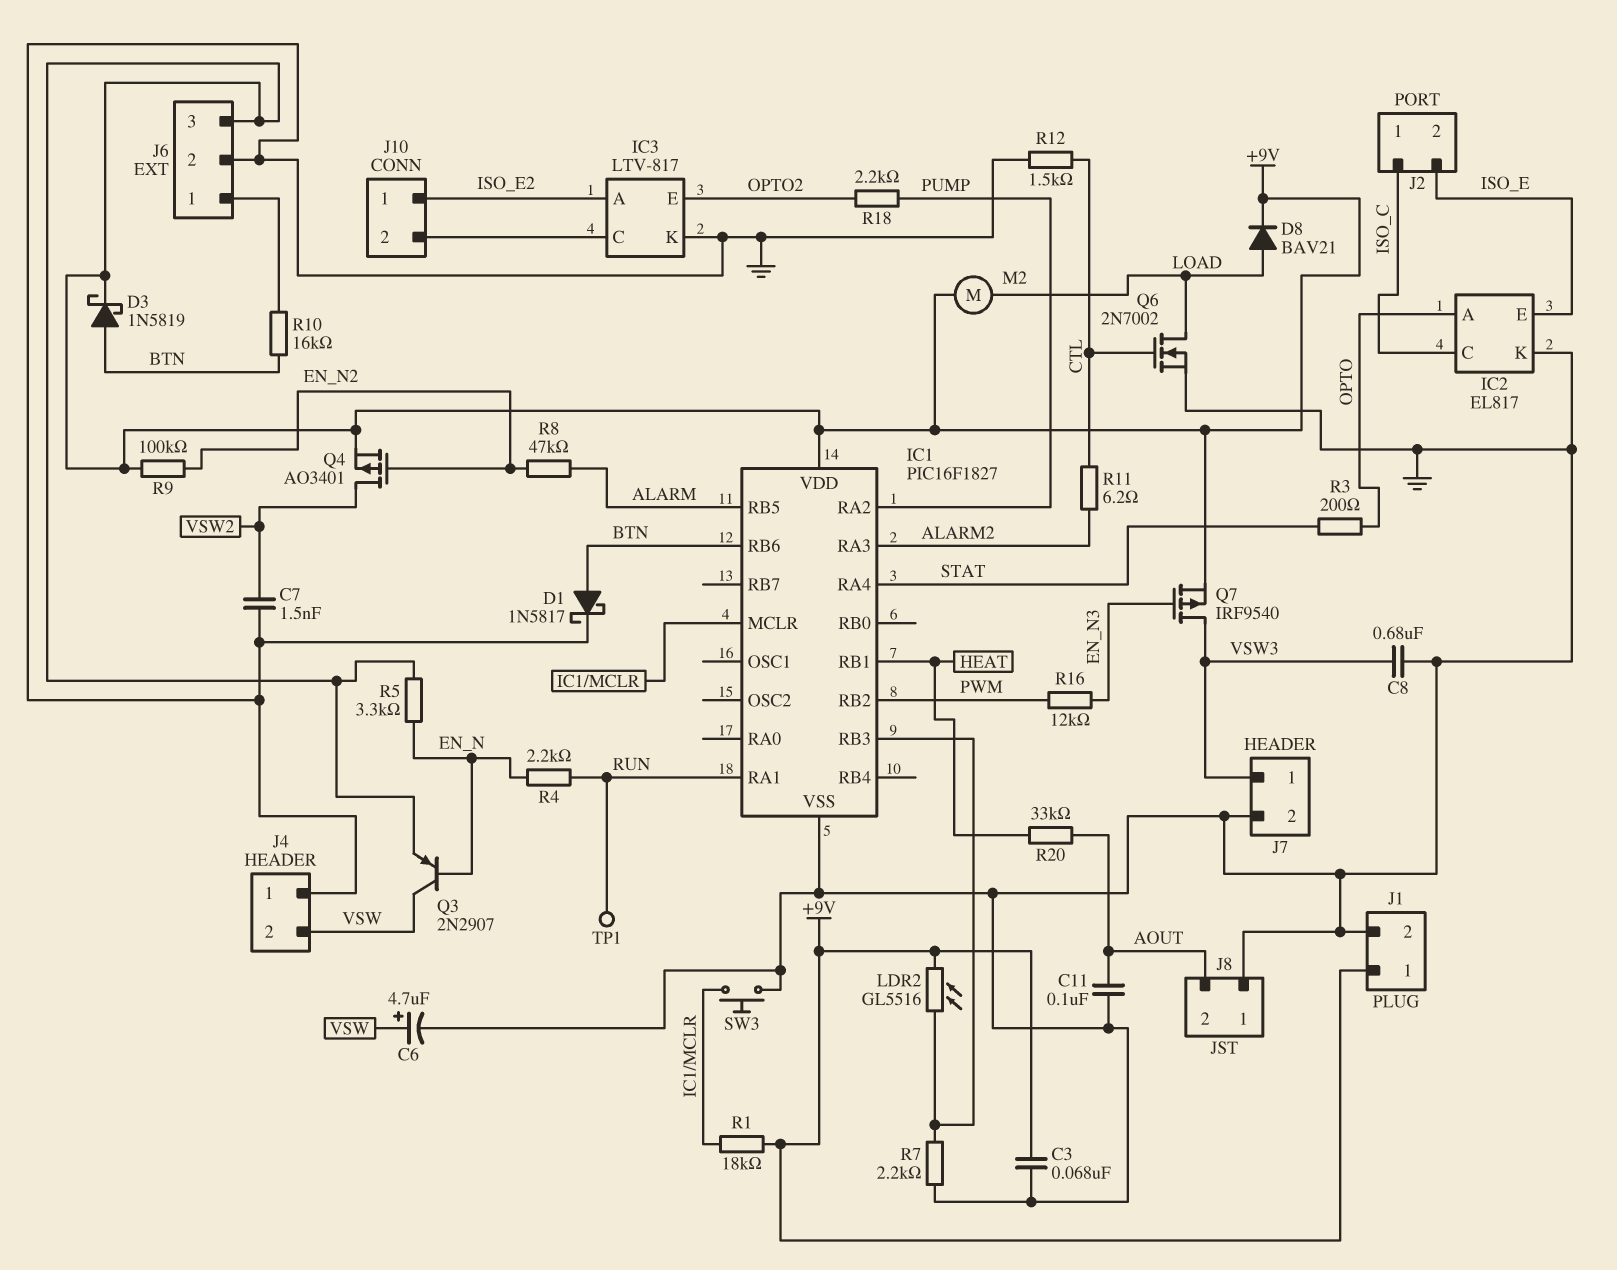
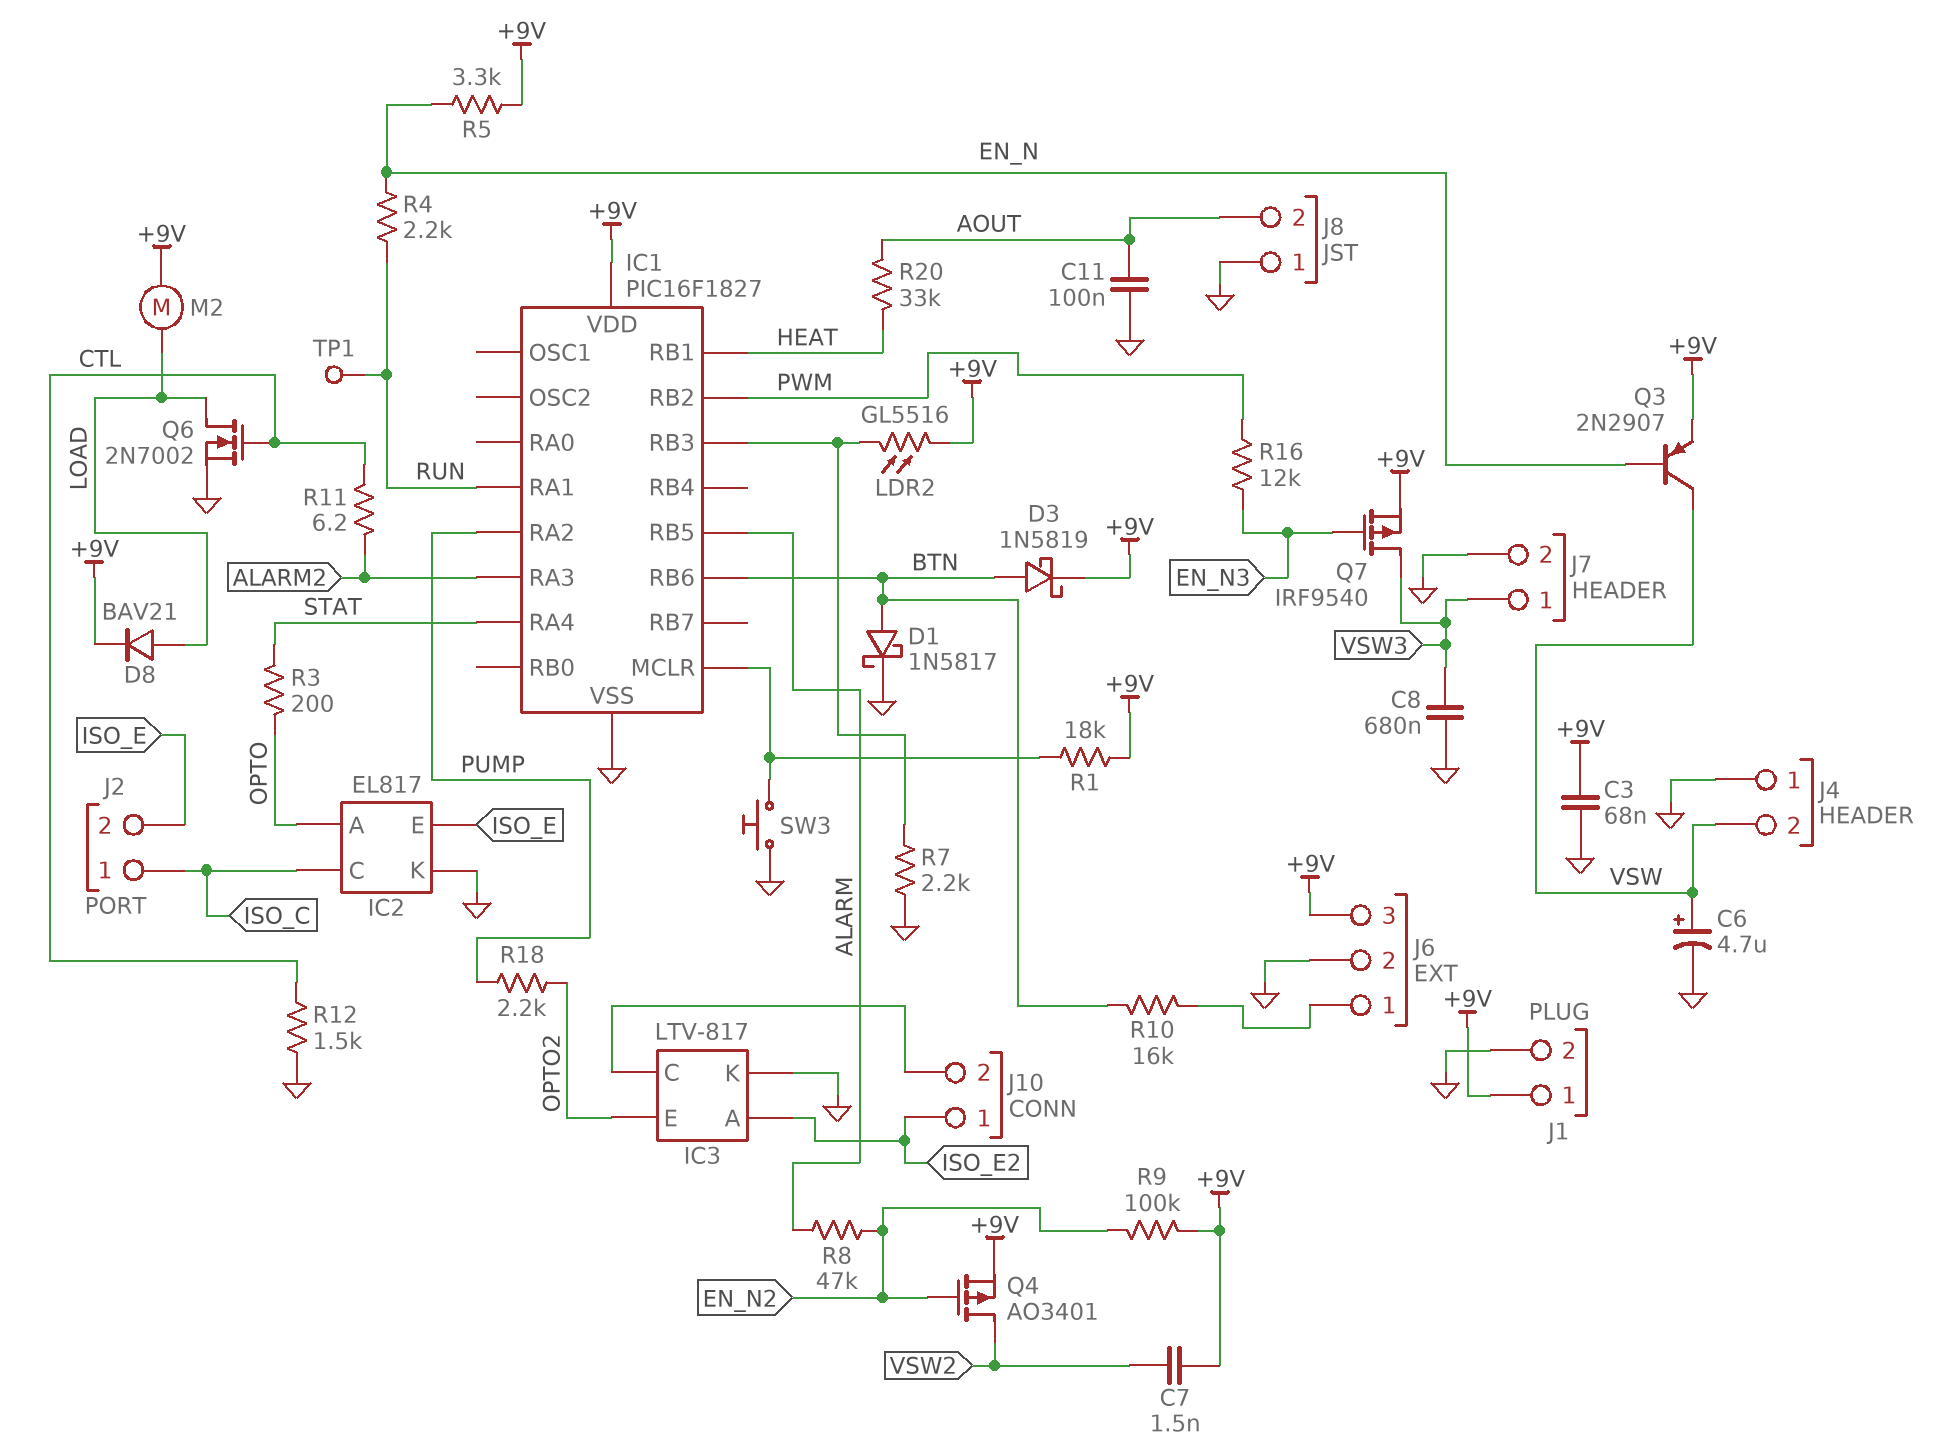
C7: 1.5nF (GND, VSW2) -> 1.5nF (+9V, VSW2)

